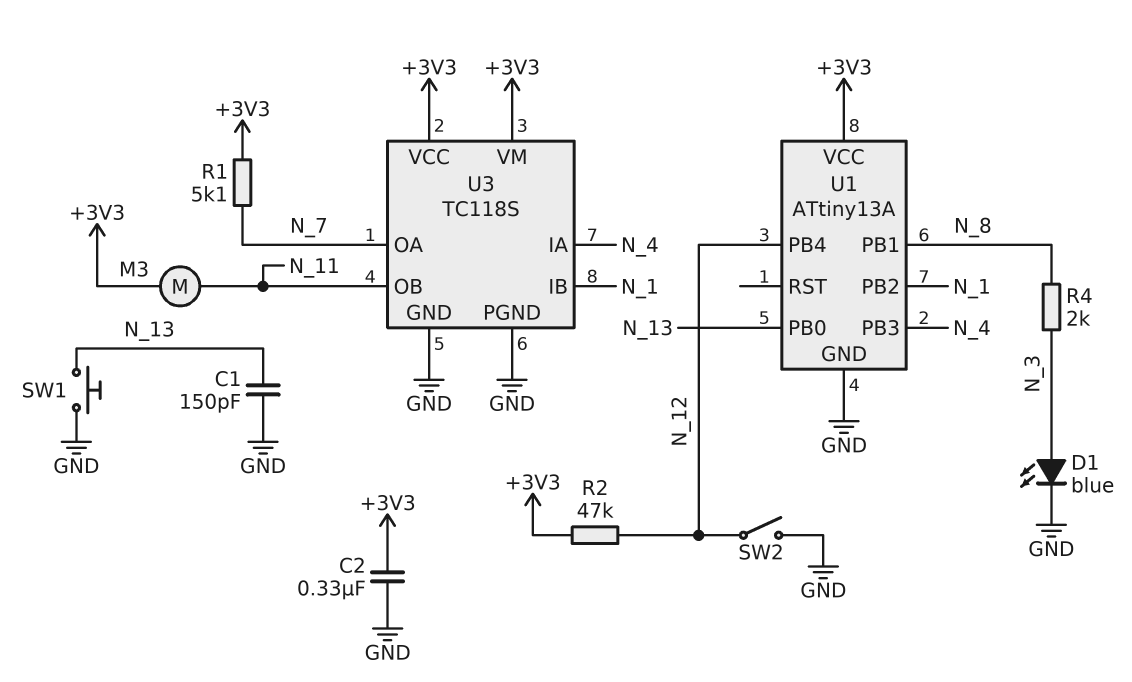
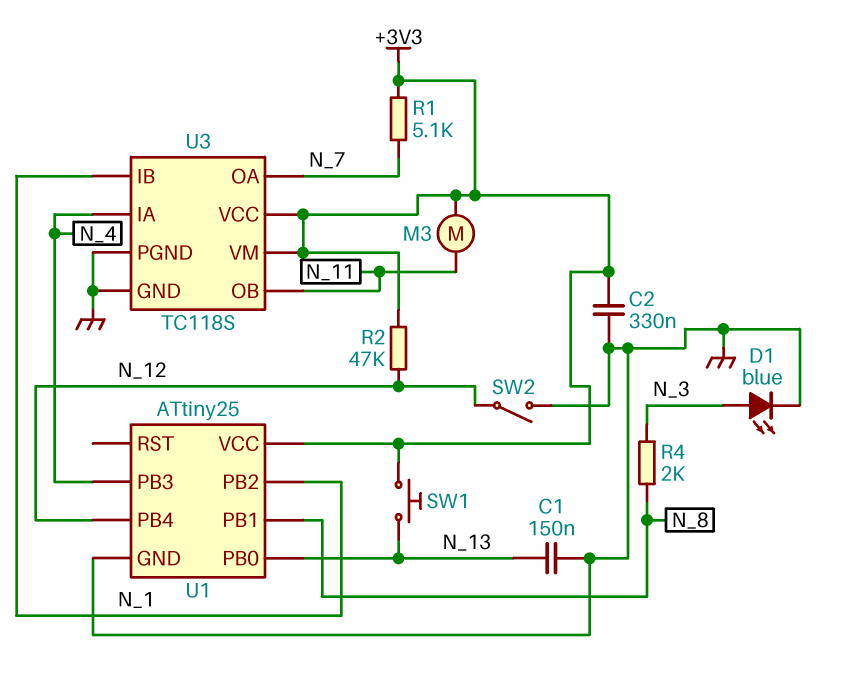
C1: 150pF (GND, N_13) -> 150nF (GND, N_13)
SW1: button (GND, N_13) -> button (+3V3, N_13)
U1: ATtiny13A -> ATtiny25

